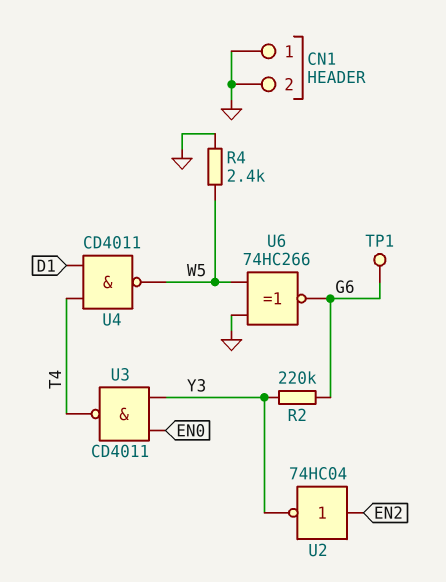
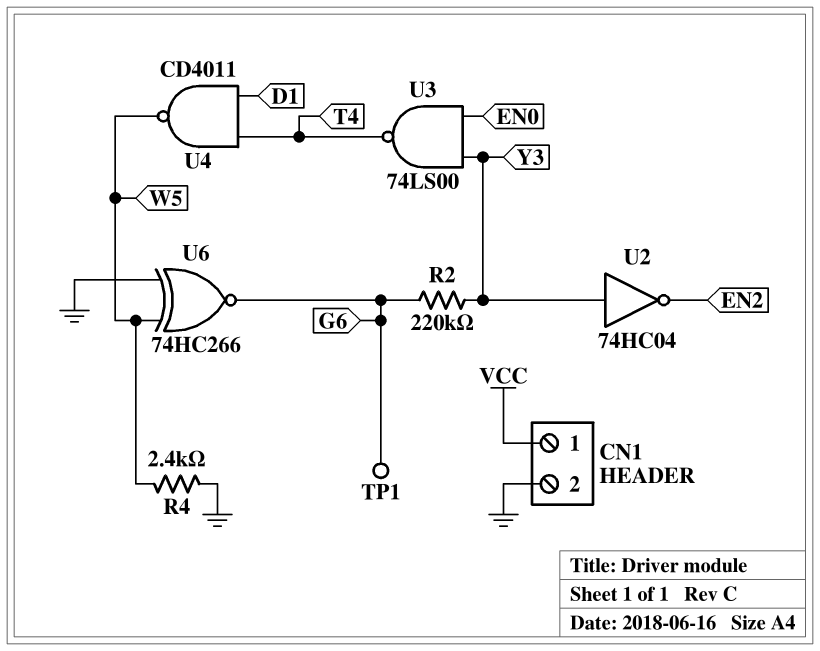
CN1 pin 1: GND -> VCC
U2: NOT 74HC04 (in EN2, out Y3) -> NOT 74HC04 (in Y3, out EN2)
U3: NAND CD4011 (in EN0, in Y3, out T4) -> NAND 74LS00 (in EN0, in Y3, out T4)

